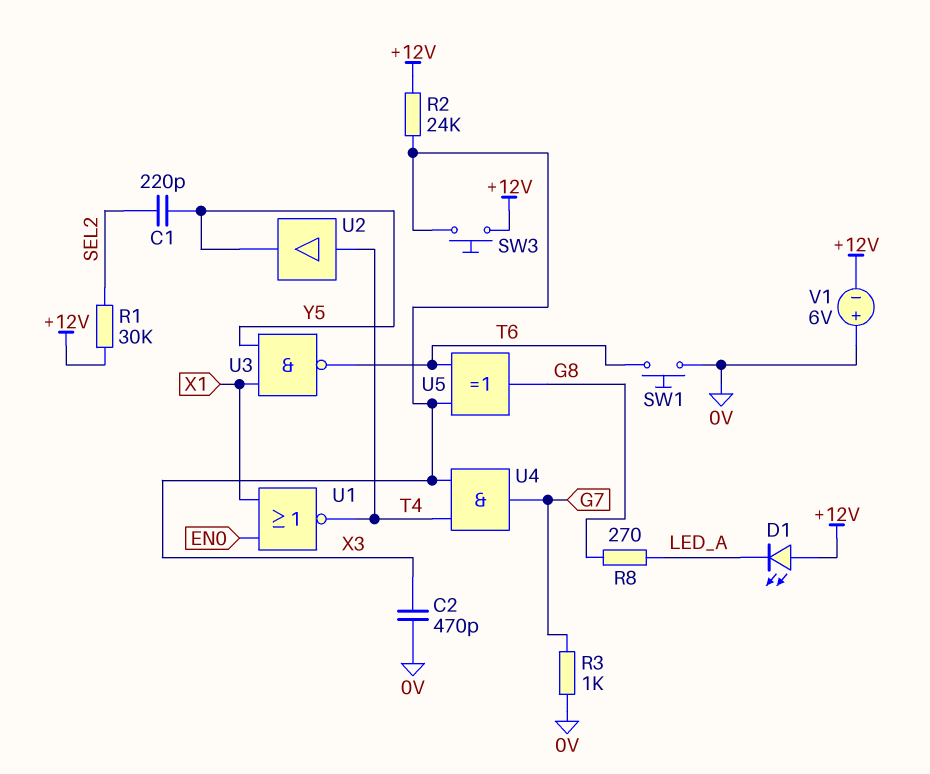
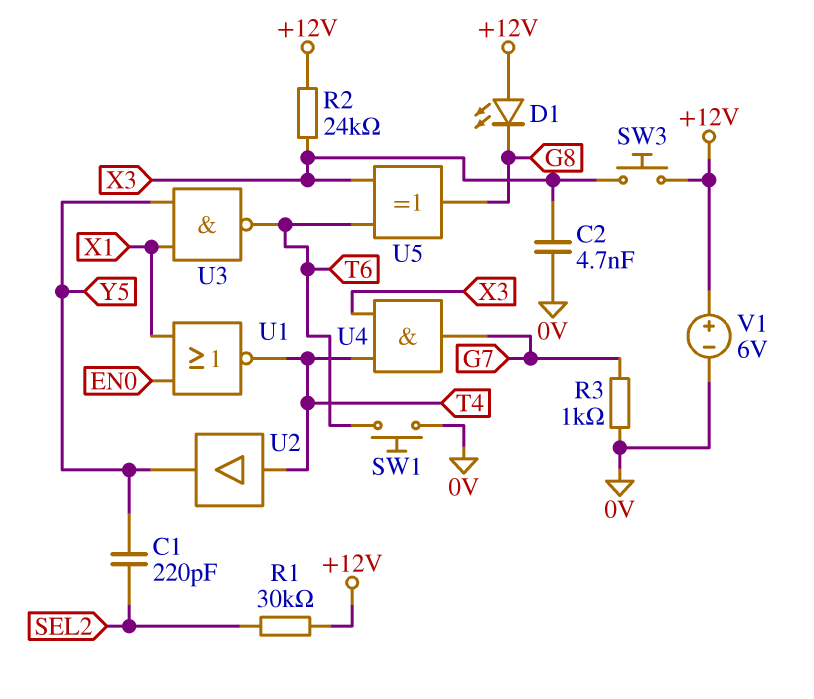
C2: 470pF (0V, X3) -> 4.7nF (0V, X3)
D1: LED (A +12V, K LED_A) -> LED (A +12V, K G8)
R8: 270 (G8, LED_A) -> none
V1: 6V (plus 0V, minus +12V) -> 6V (plus +12V, minus 0V)

